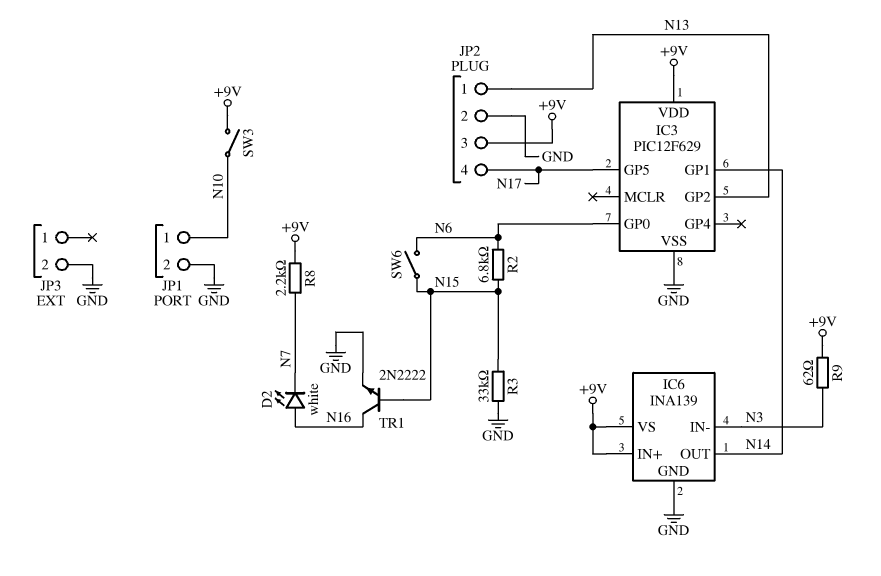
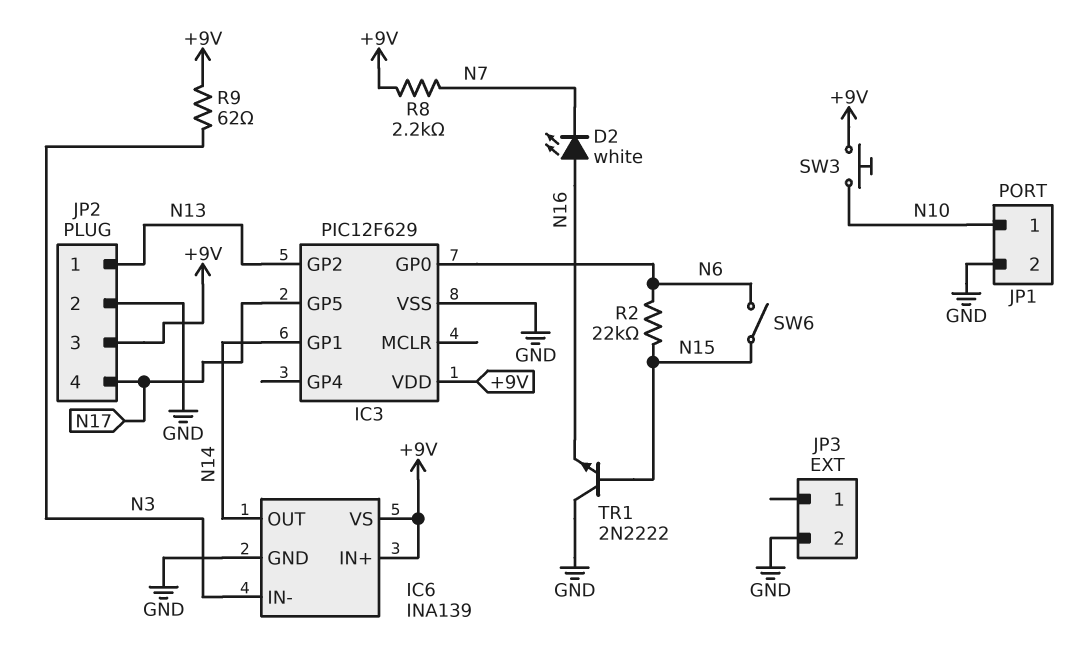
R2: 6.8k (N6, N15) -> 22k (N6, N15)
R3: 33k (GND, N15) -> none
SW3: switch (+9V, N10) -> button (+9V, N10)
TR1: NPN 2N2222 (B N15, C N16, E GND) -> NPN 2N2222 (B N15, C GND, E N16)

